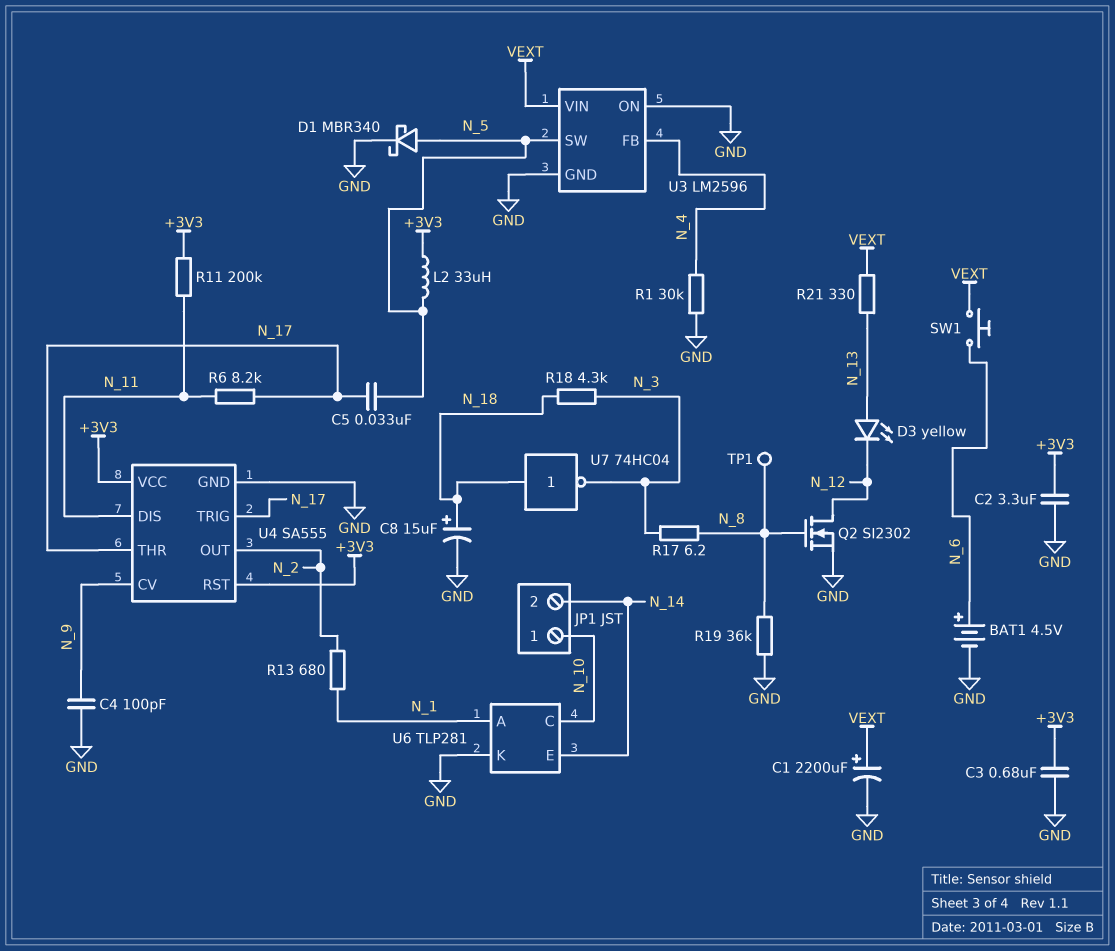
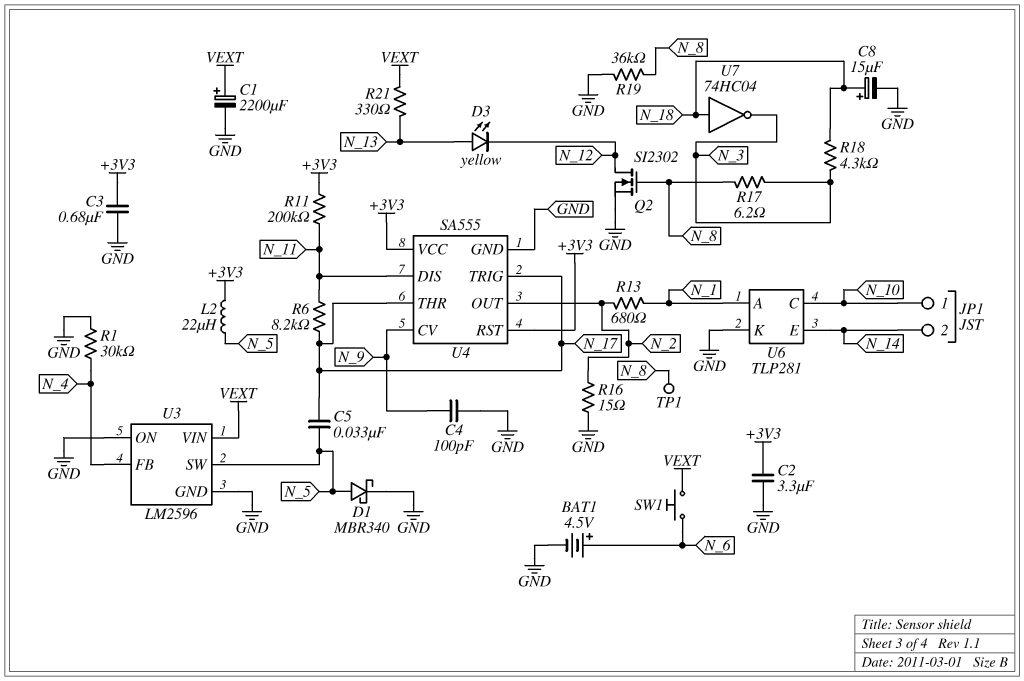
L2: 33uH (+3V3, N_5) -> 22uH (+3V3, N_5)
R16: none -> 15 (GND, N_2)

